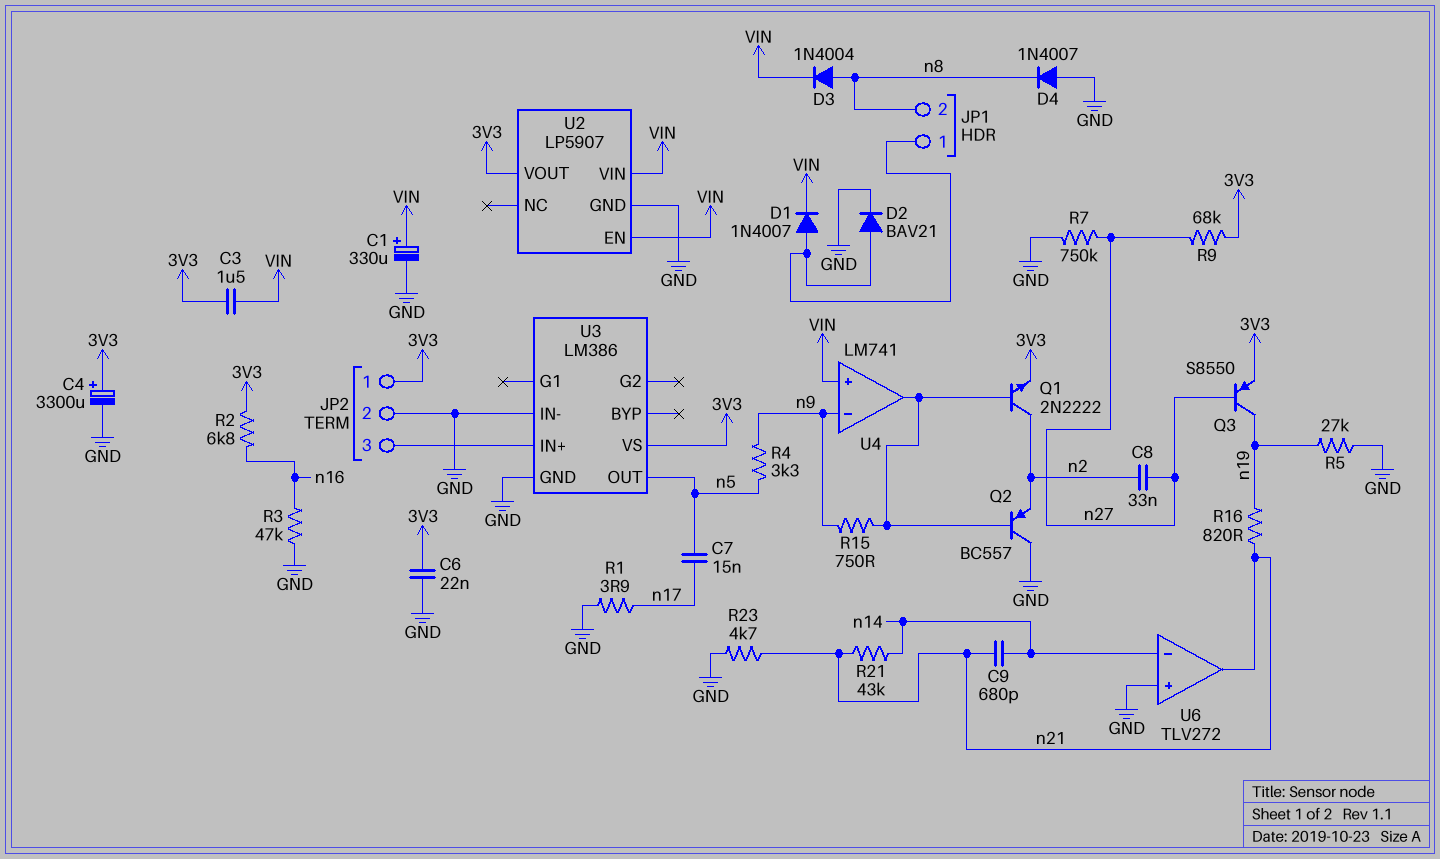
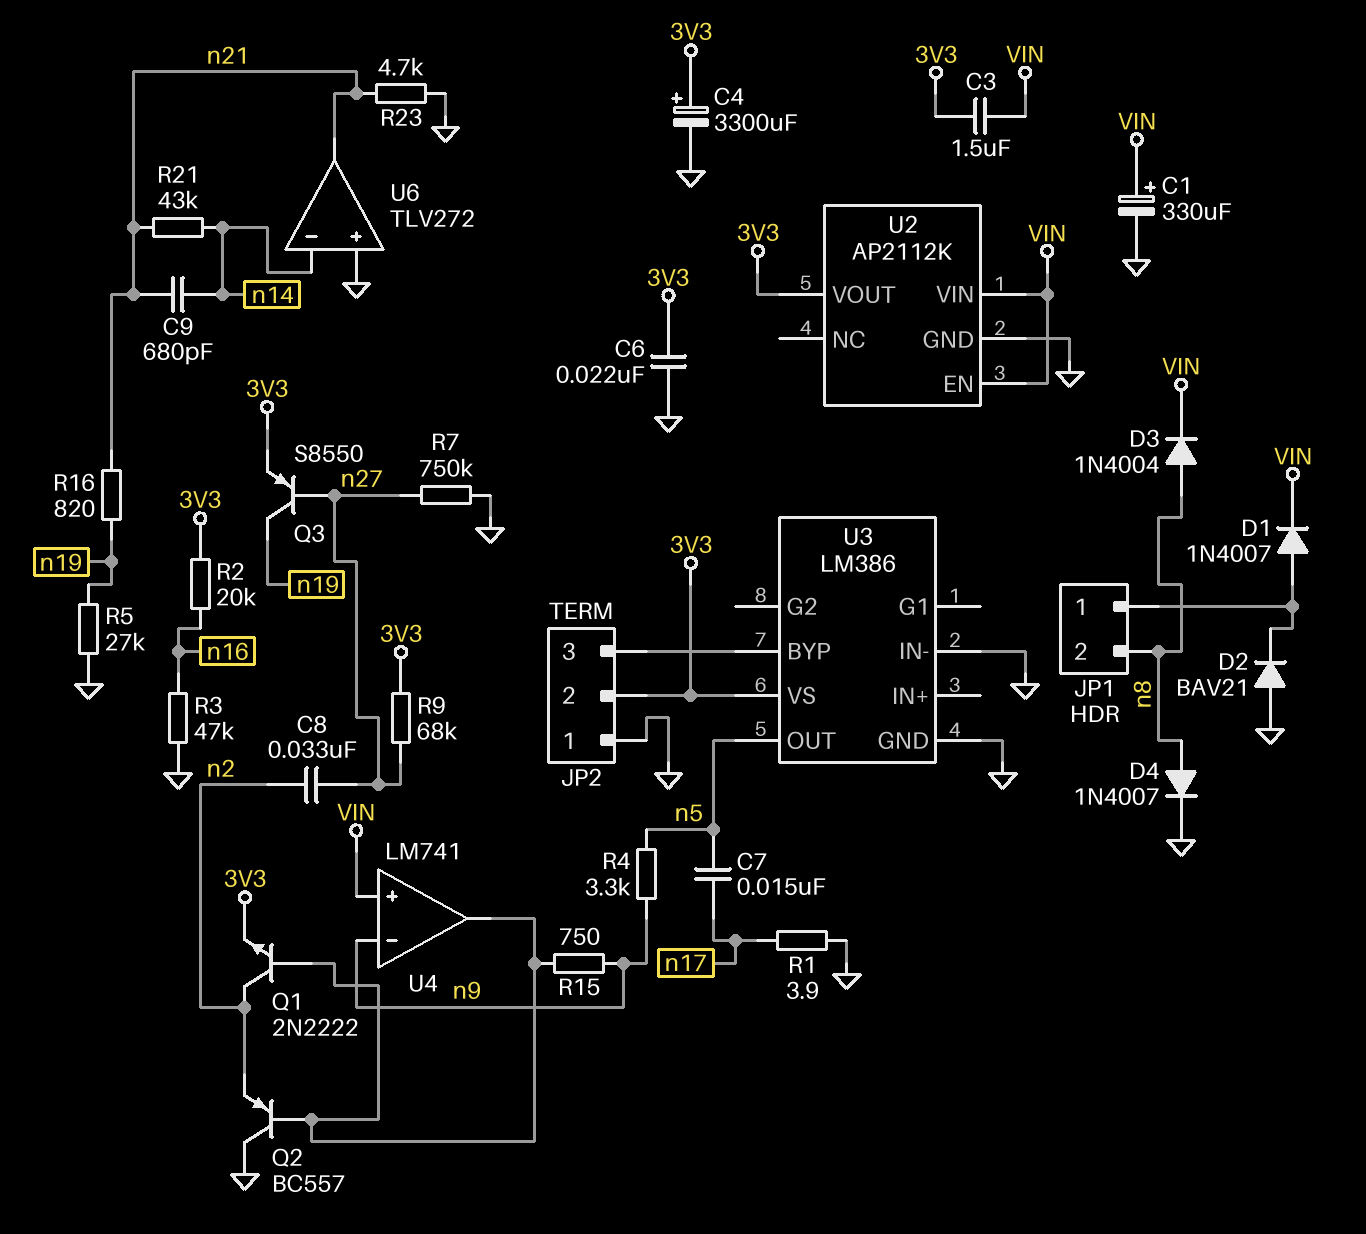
D2: diode BAV21 (A JP1/1, K GND) -> diode BAV21 (A GND, K JP1/1)
D4: diode 1N4007 (A GND, K n8) -> diode 1N4007 (A n8, K GND)
JP2 pin 1: 3V3 -> GND
JP2 pin 2: GND -> 3V3
R2: 6.8k (3V3, n16) -> 20k (3V3, n16)
U2: LP5907 -> AP2112K
U3 pin BYP: none -> JP2/3
U3 pin IN+: JP2/3 -> none

